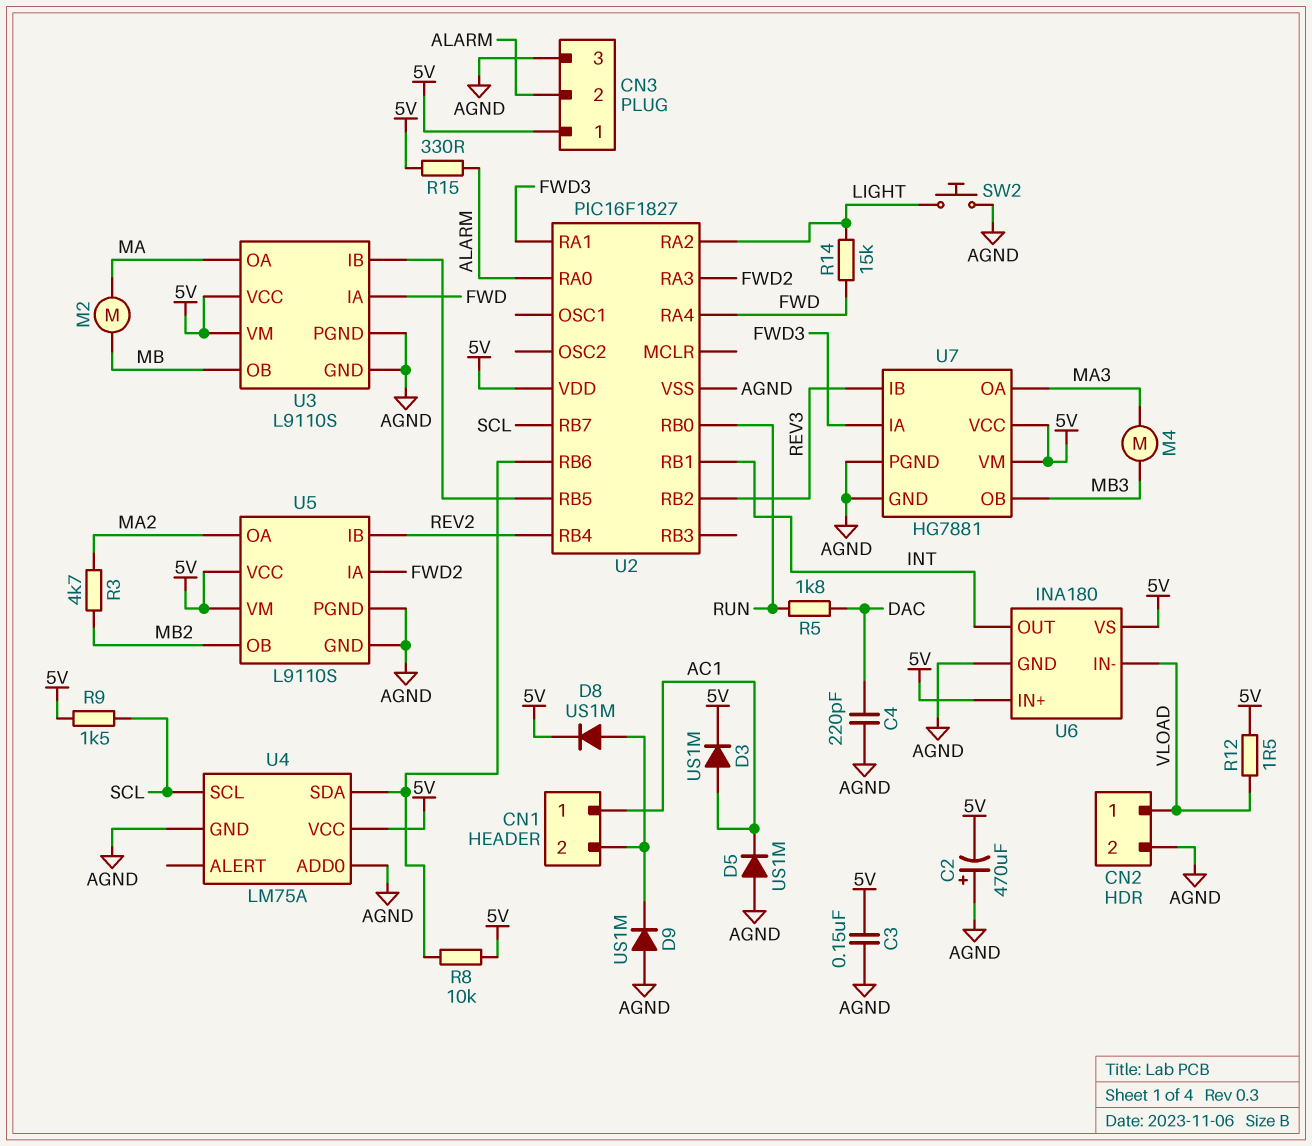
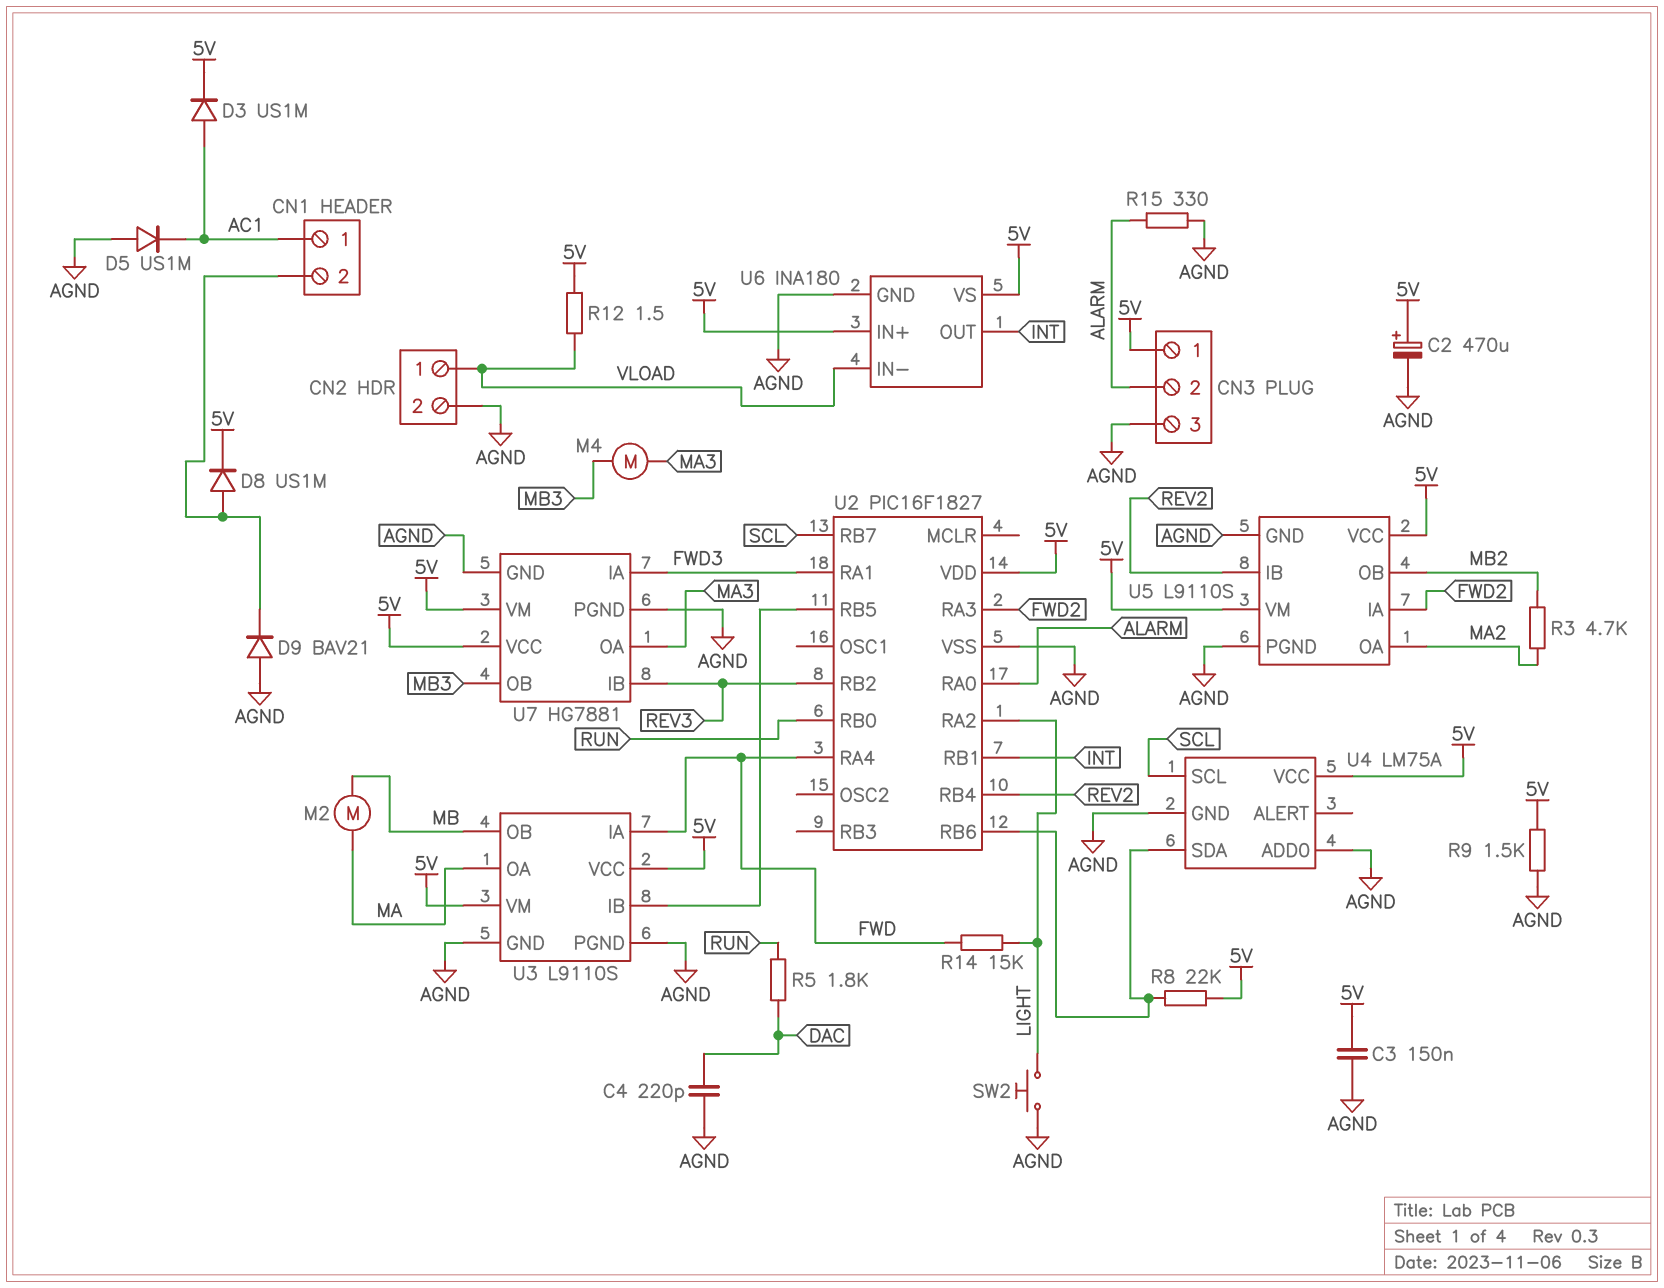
C2: 470uF (plus AGND, minus 5V) -> 470uF (plus 5V, minus AGND)
D9: diode US1M (A AGND, K CN1/2) -> diode BAV21 (A AGND, K CN1/2)
R8: 10k (5V, U2/RB6) -> 22k (5V, U2/RB6)
R9: 1.5k (5V, SCL) -> 1.5k (5V, AGND)
R15: 330 (5V, ALARM) -> 330 (AGND, ALARM)

